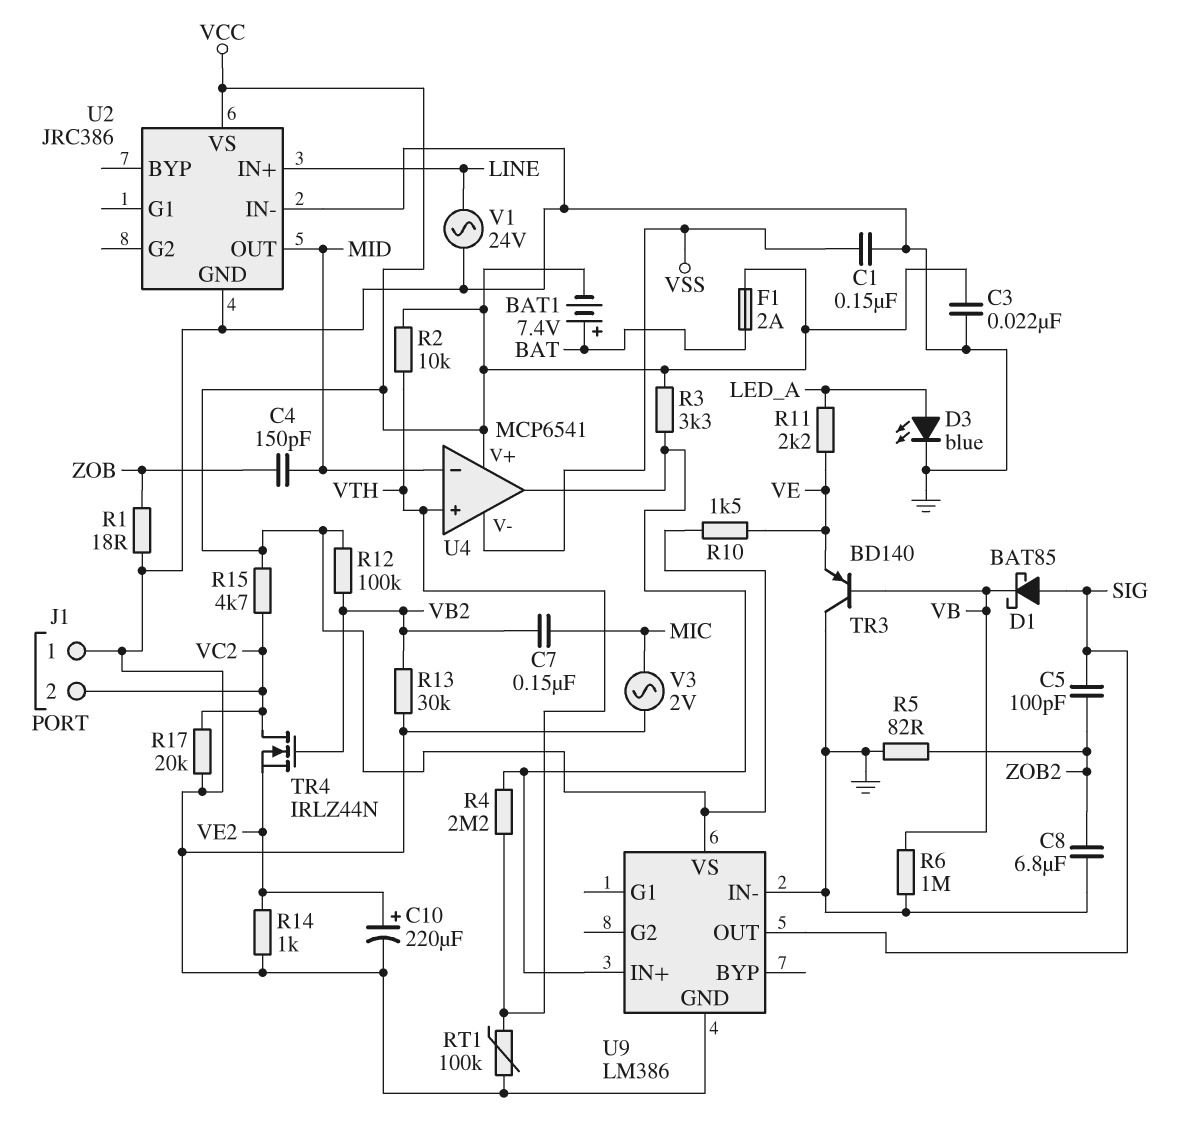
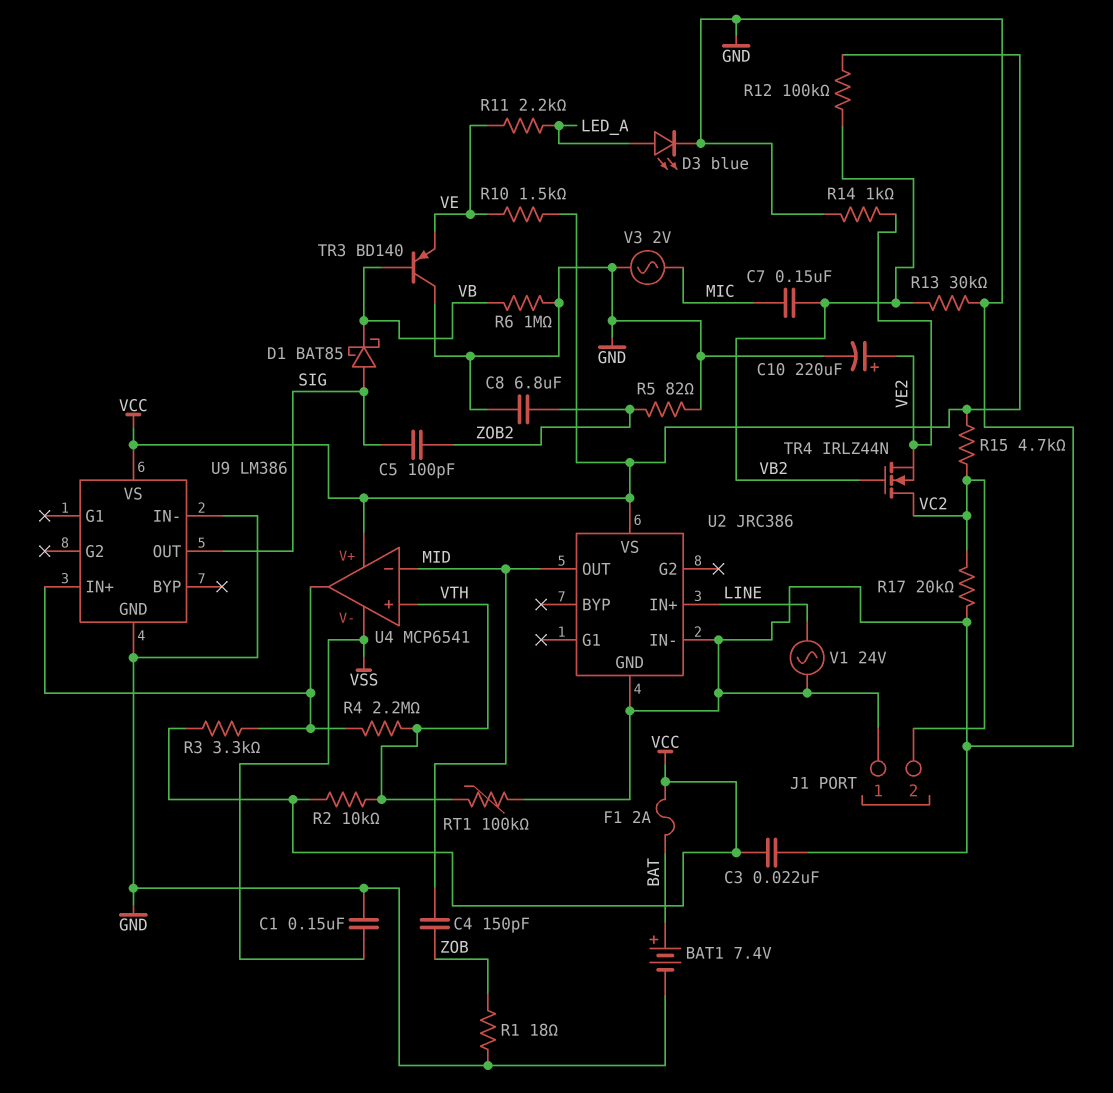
BAT1: 7.4V (plus BAT, minus VCC) -> 7.4V (plus BAT, minus GND)

